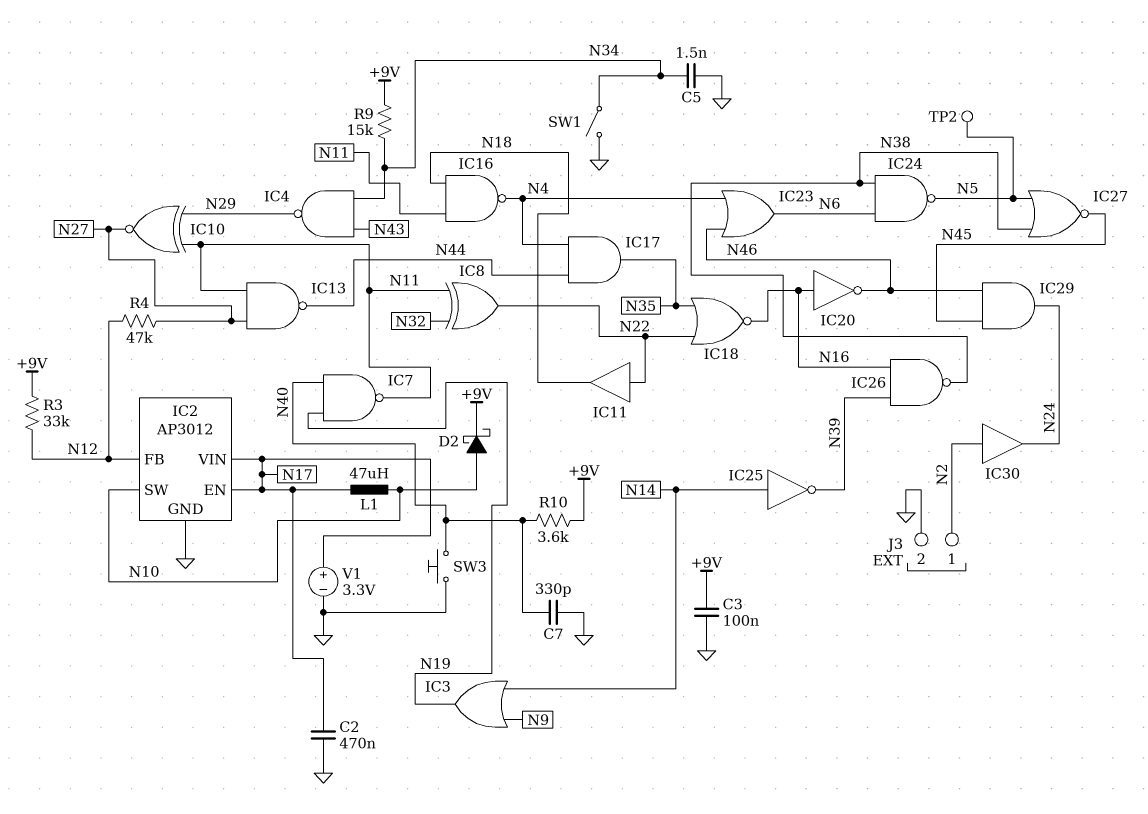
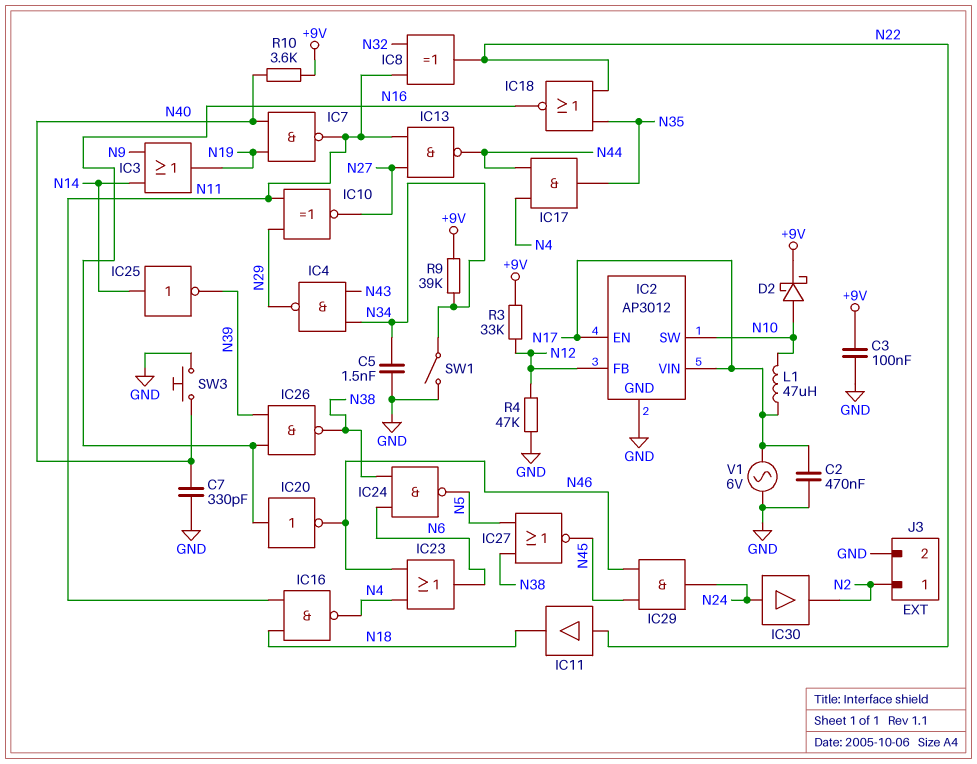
IC30: buffer (in N2, out N24) -> buffer (in N24, out N2)
R4: 47k (N12, N27) -> 47k (GND, N12)
R9: 15k (+9V, N34) -> 39k (+9V, N34)
TP2: test point (N5) -> none
V1: 3.3V (plus N17, minus GND) -> AC 6V (GND, N17)

